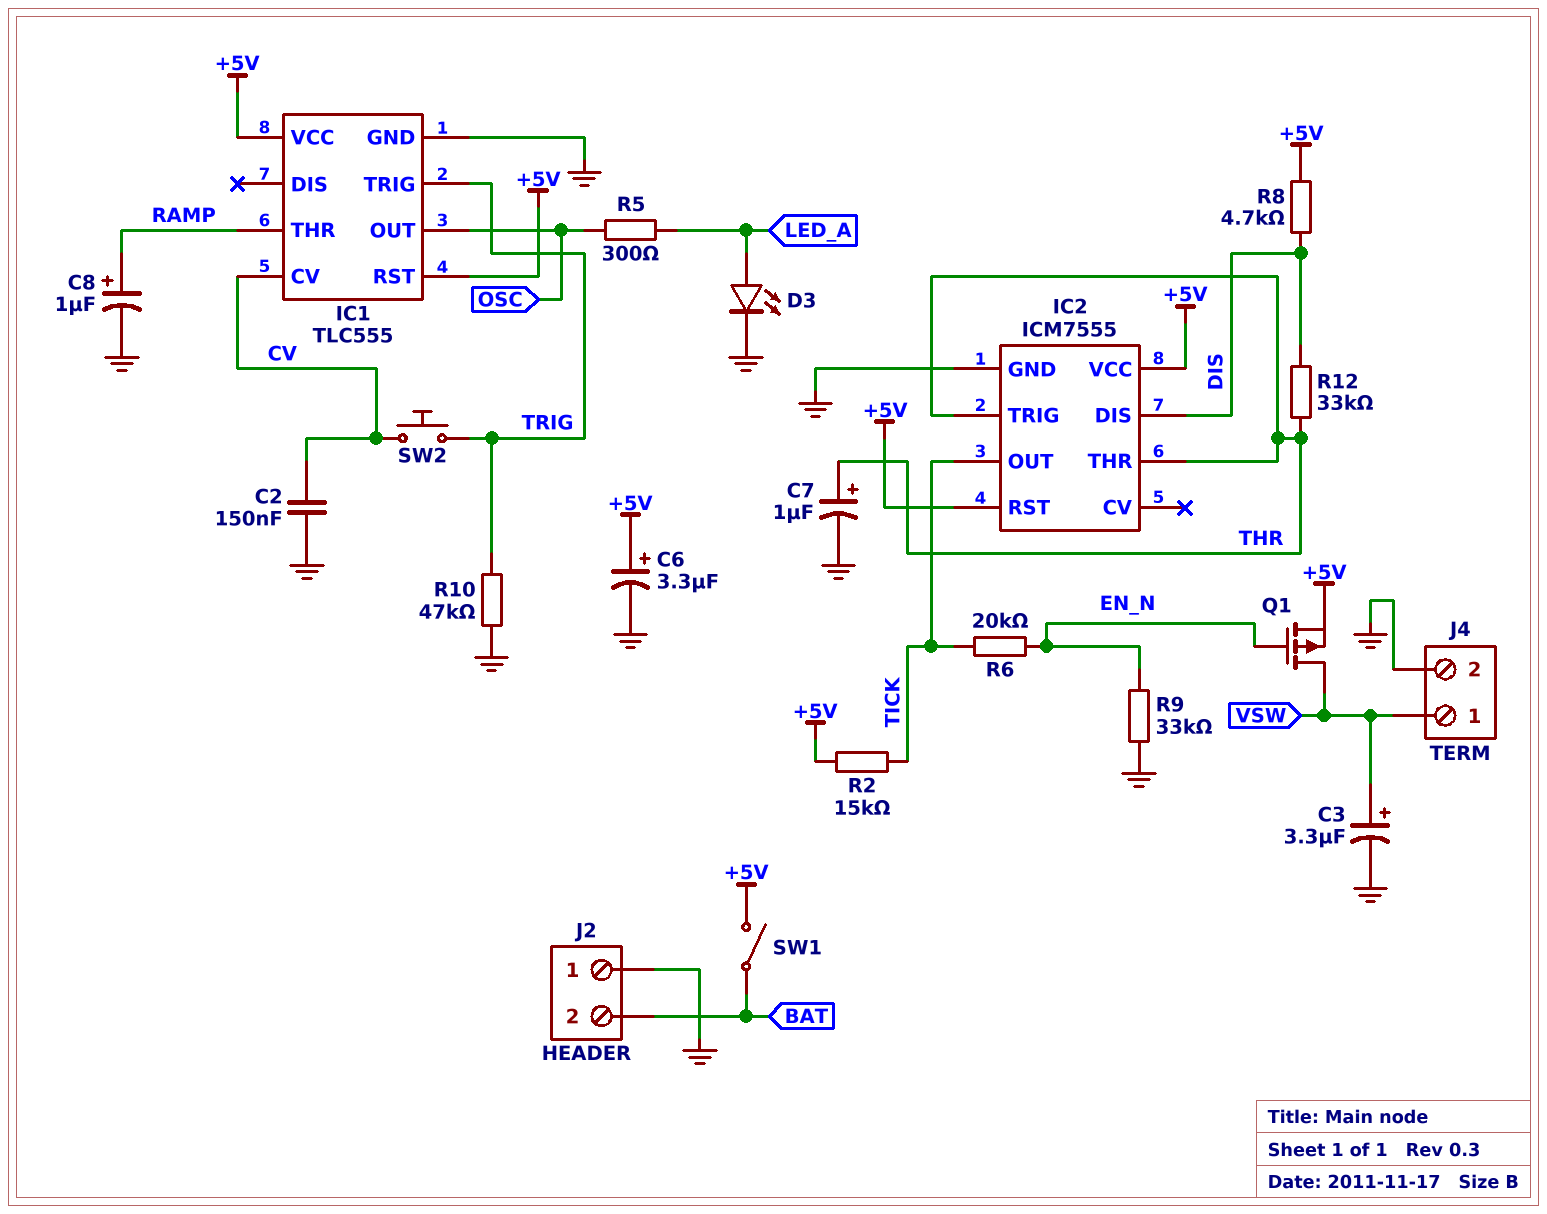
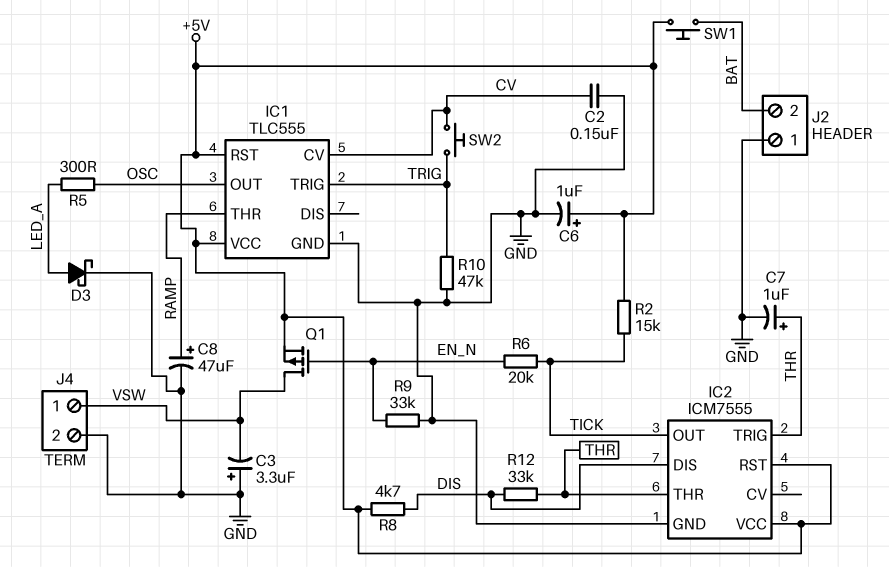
C3: 3.3uF (plus VSW, minus GND) -> 3.3uF (plus GND, minus VSW)
C6: 3.3uF (plus +5V, minus GND) -> 1uF (plus +5V, minus GND)
C8: 1uF (plus RAMP, minus GND) -> 47uF (plus RAMP, minus GND)
D3: LED (A LED_A, K GND) -> schottky (A LED_A, K GND)
SW1: switch (+5V, BAT) -> button (+5V, BAT)

